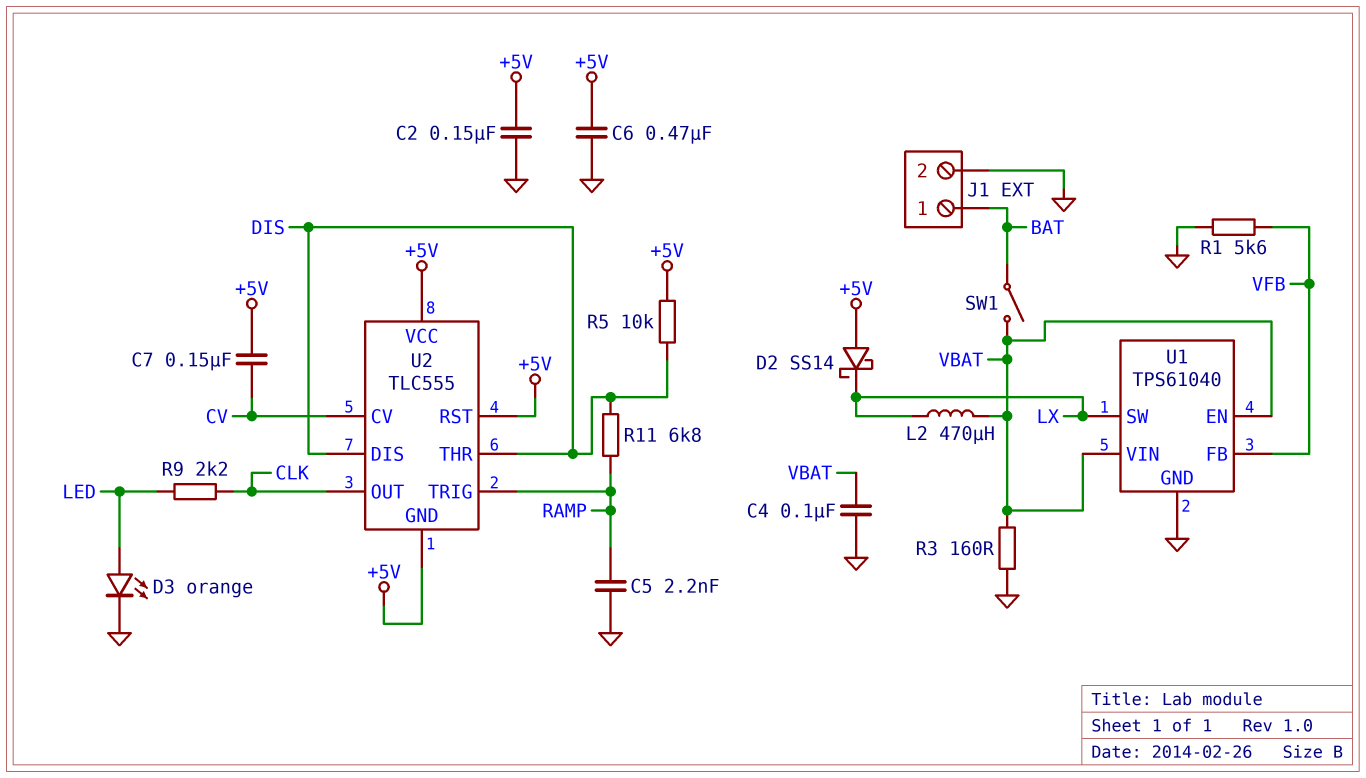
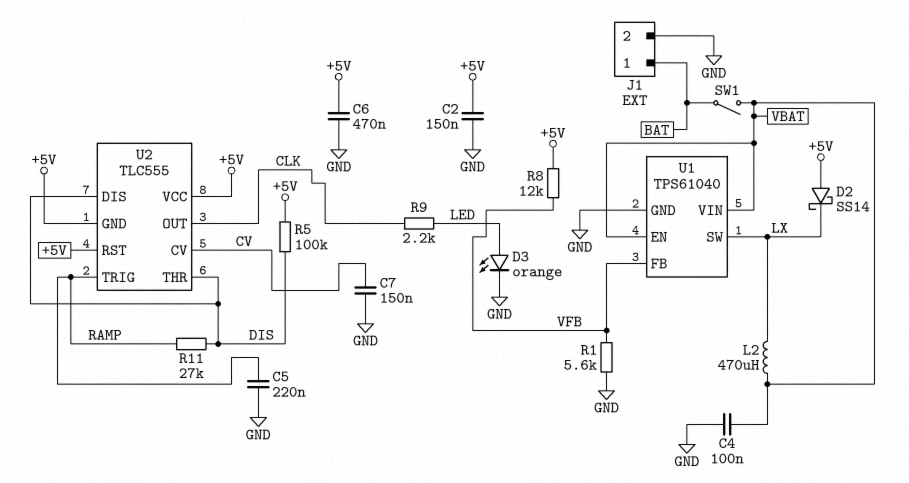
C5: 2.2nF (GND, RAMP) -> 220nF (GND, RAMP)
C7: 150nF (+5V, CV) -> 150nF (CV, GND)
R3: 160 (GND, VBAT) -> none
R5: 10k (+5V, DIS) -> 100k (+5V, DIS)
R8: none -> 12k (+5V, VFB)
R11: 6.8k (DIS, RAMP) -> 27k (DIS, RAMP)

